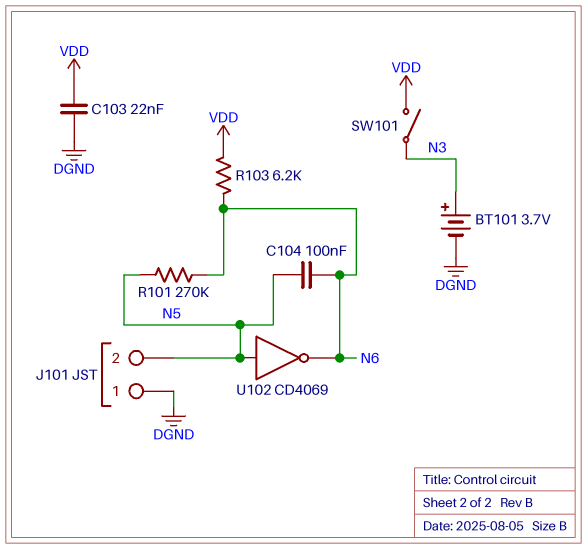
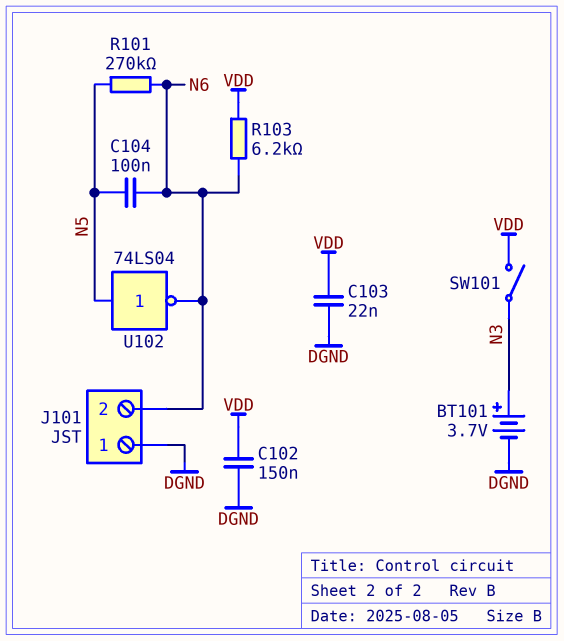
C102: none -> 150nF (DGND, VDD)
J101 pin 2: N5 -> N6
U102: NOT CD4069 (in N5, out N6) -> NOT 74LS04 (in N5, out N6)

